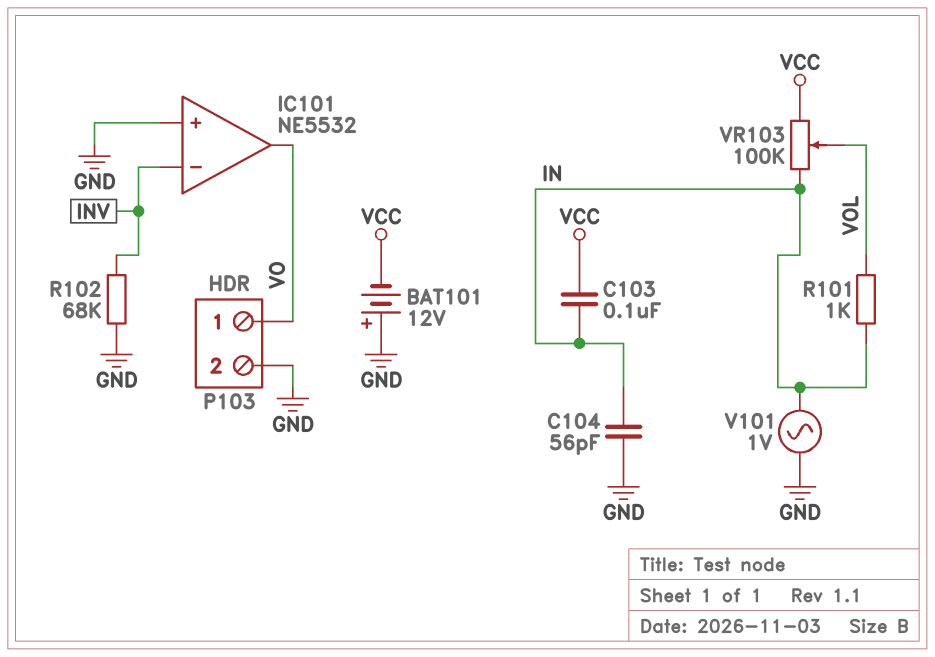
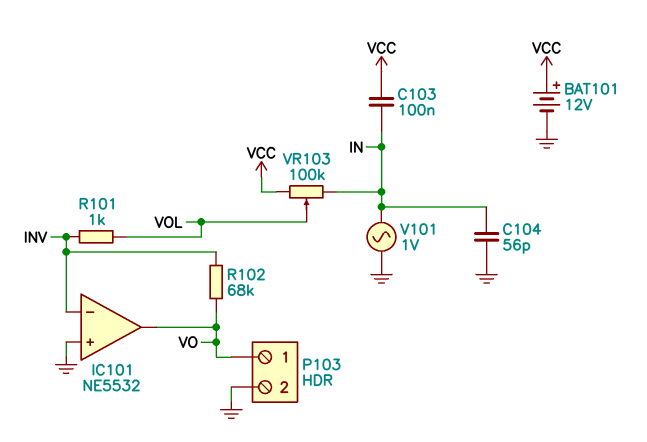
BAT101: 12V (plus GND, minus VCC) -> 12V (plus VCC, minus GND)
R101: 1k (IN, VOL) -> 1k (INV, VOL)
R102: 68k (GND, INV) -> 68k (INV, VO)

